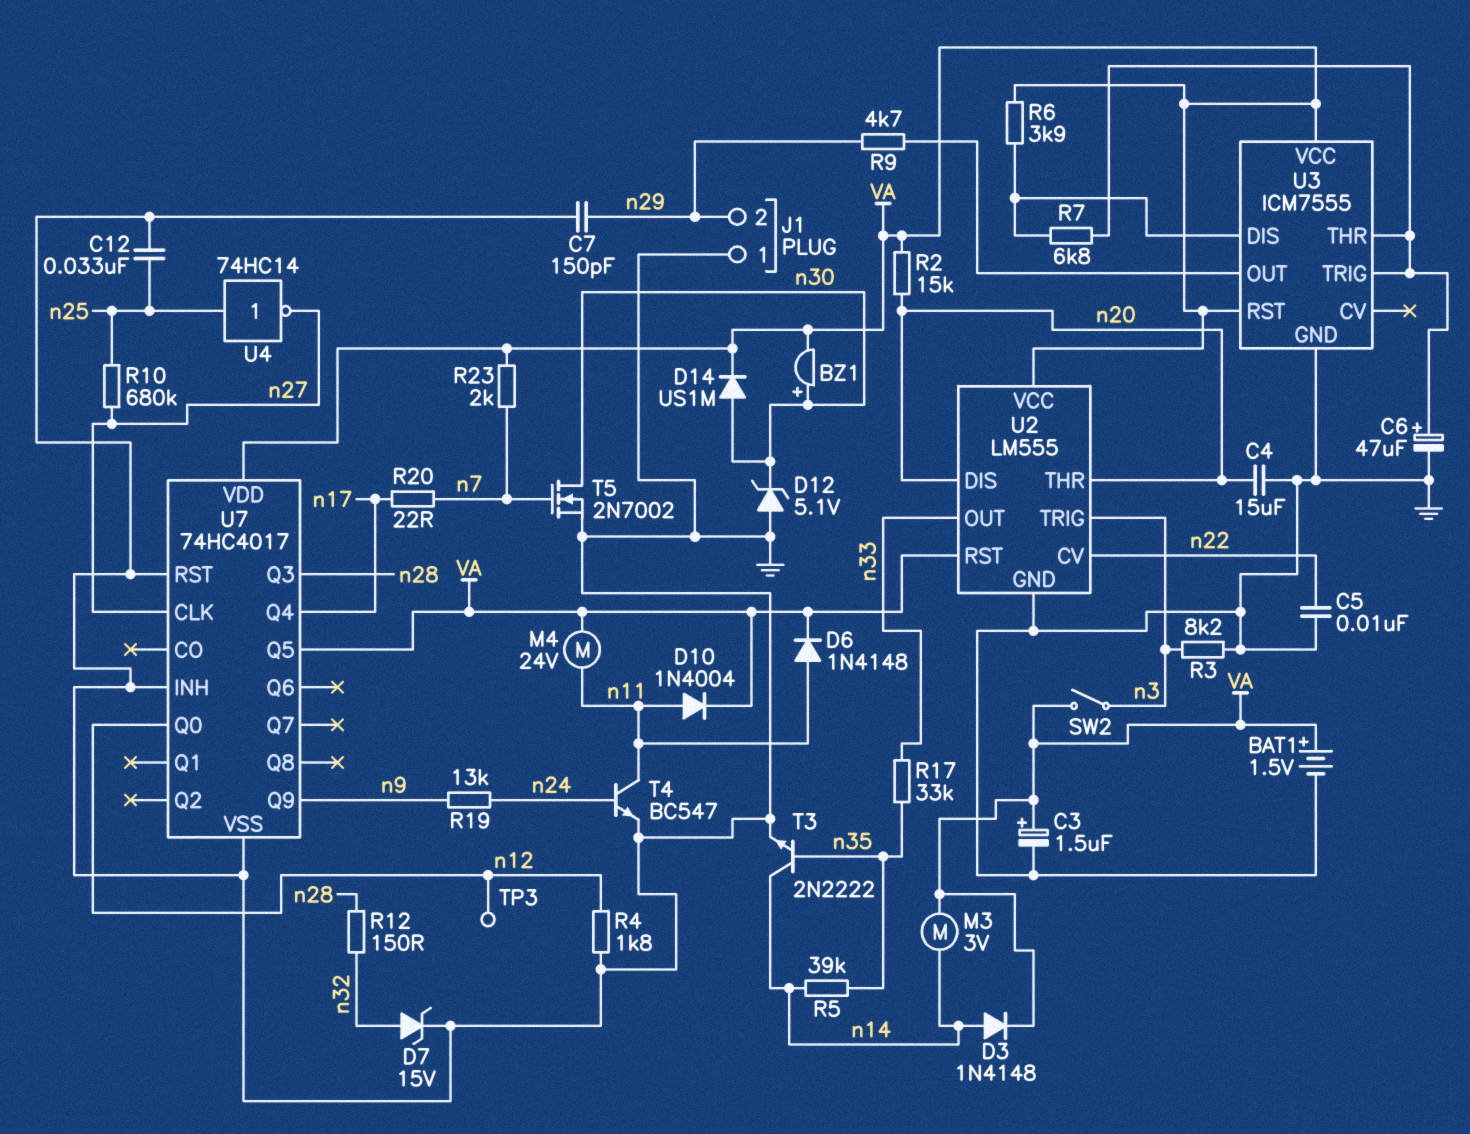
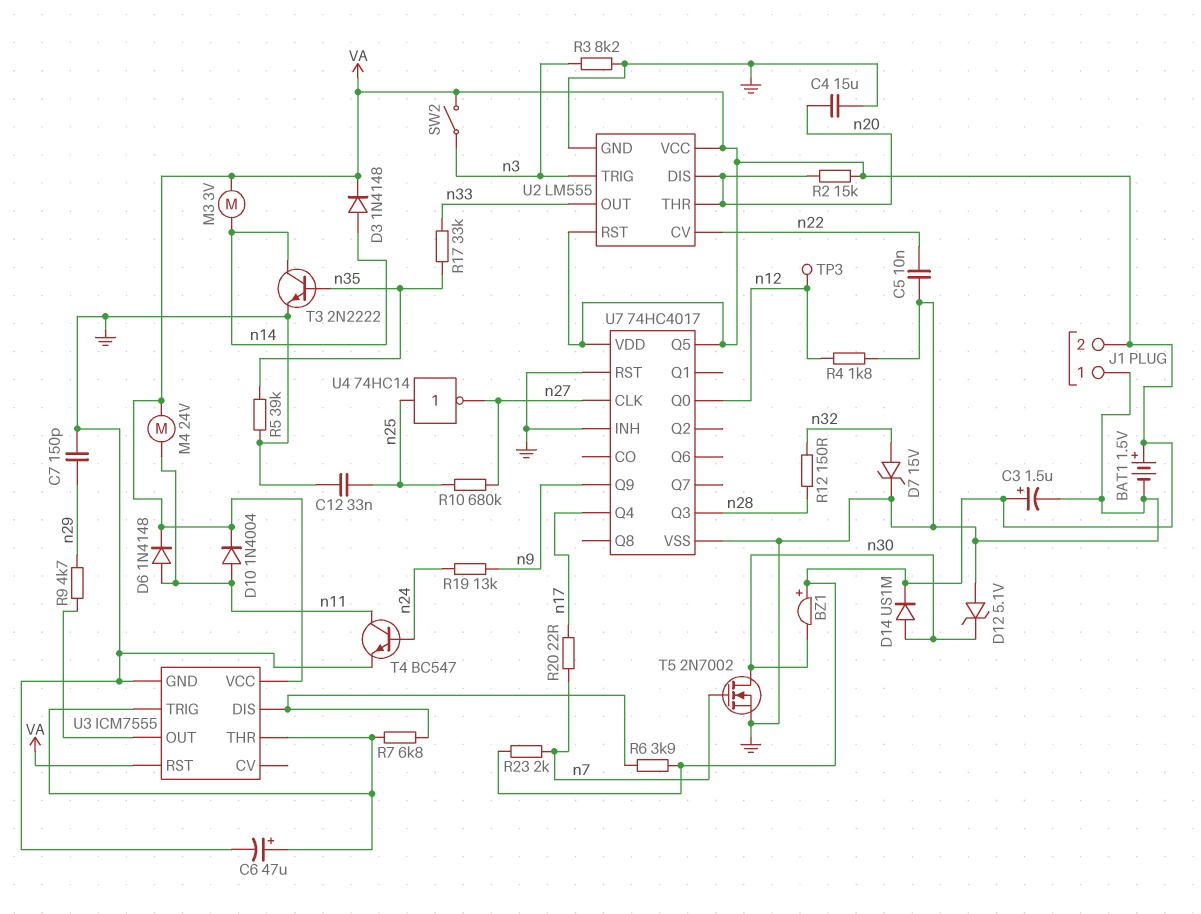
BZ1: buzzer (plus n30, minus VA) -> buzzer (plus VA, minus n30)
J1 pin 2: n29 -> VA
R5: 39k (n14, n35) -> 39k (GND, n35)

